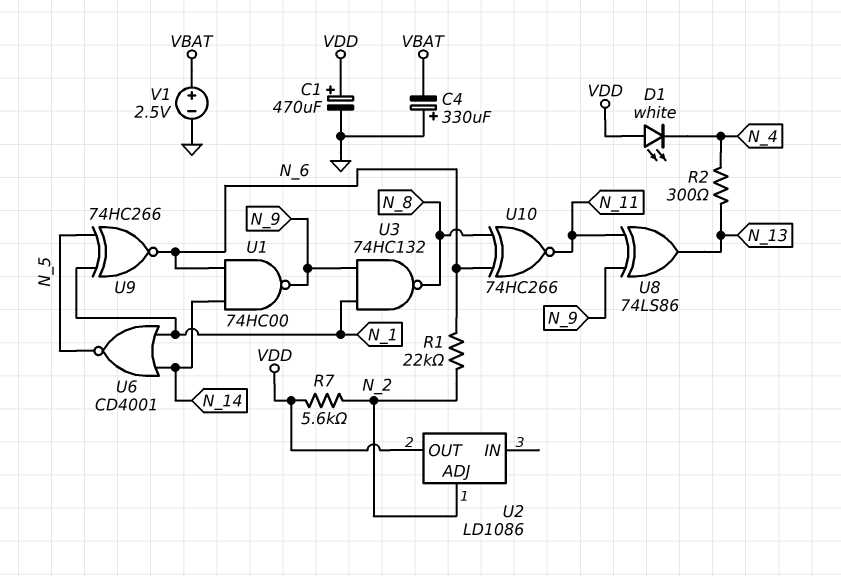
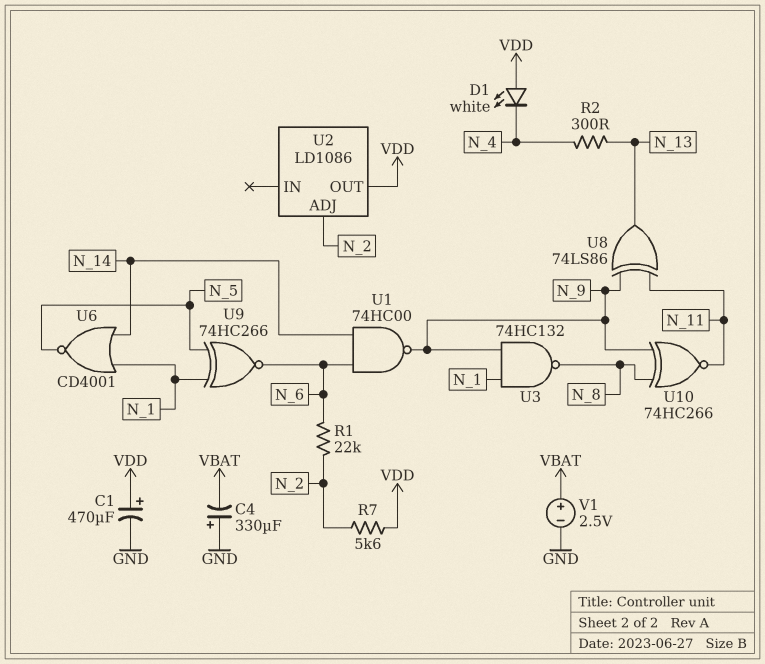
U10: XNOR 74HC266 (in N_6, in N_8, out N_11) -> XNOR 74HC266 (in N_8, in N_9, out N_11)

